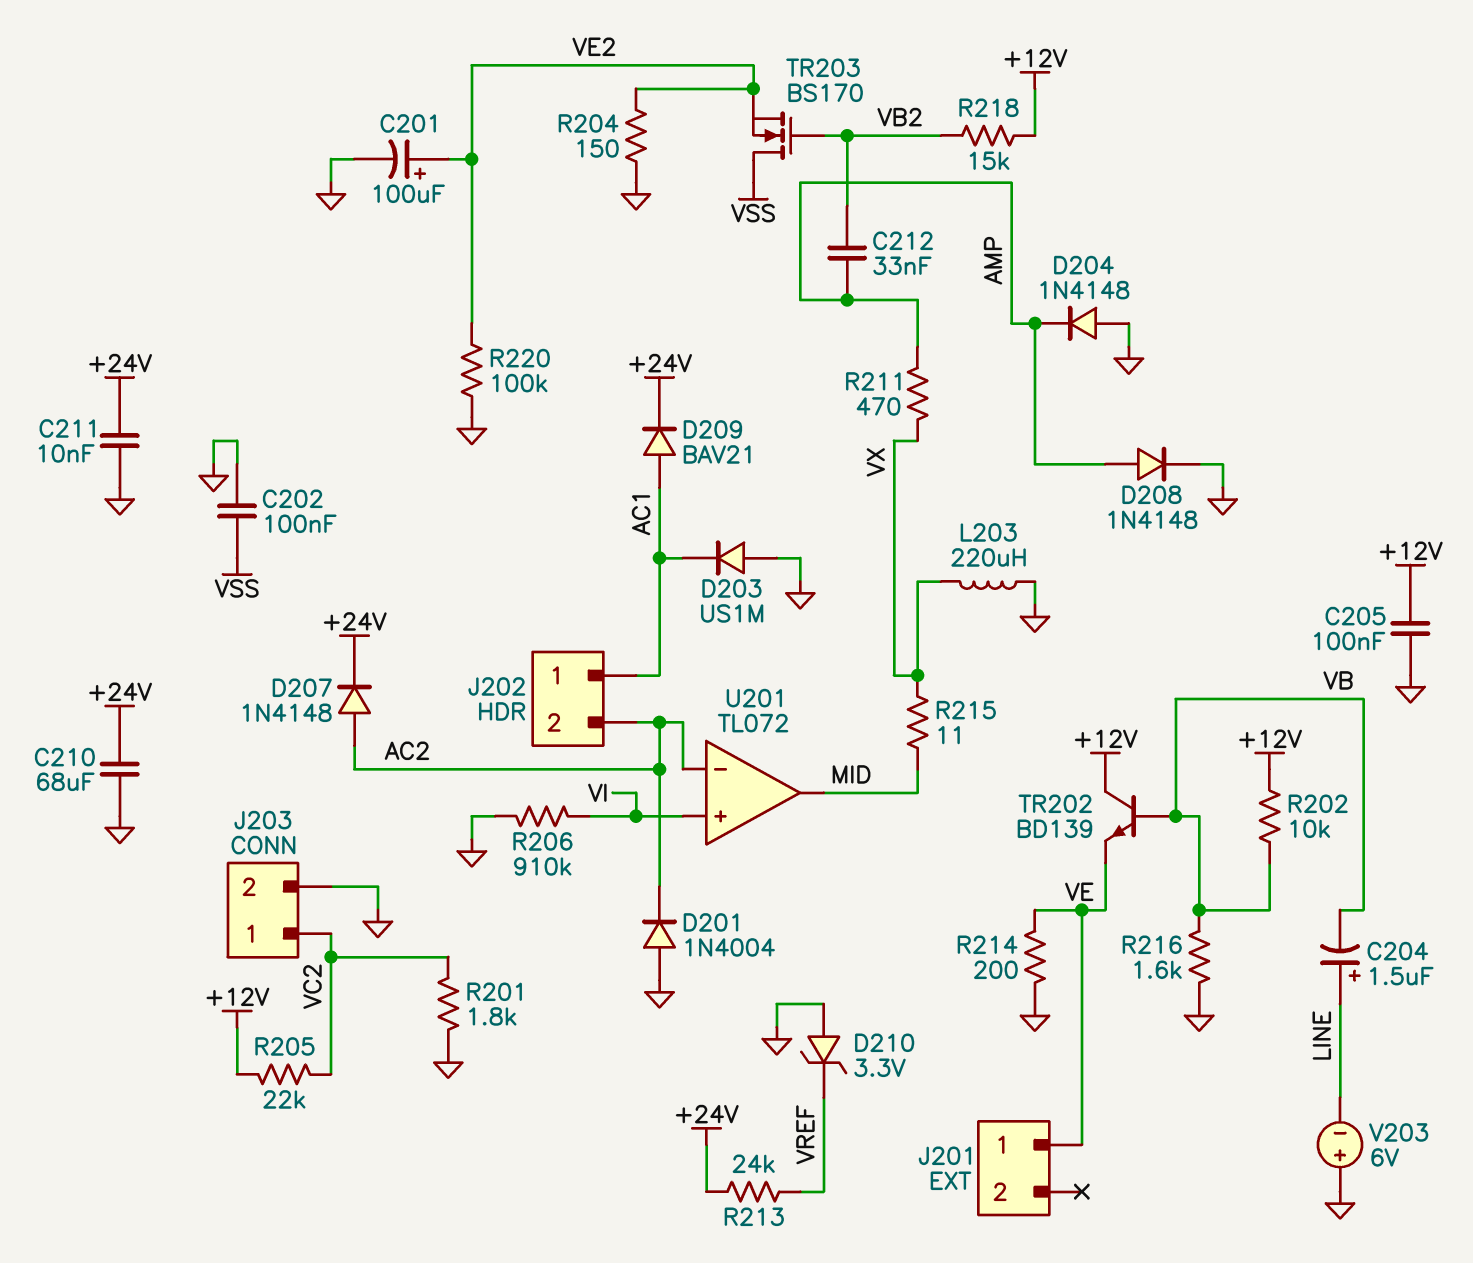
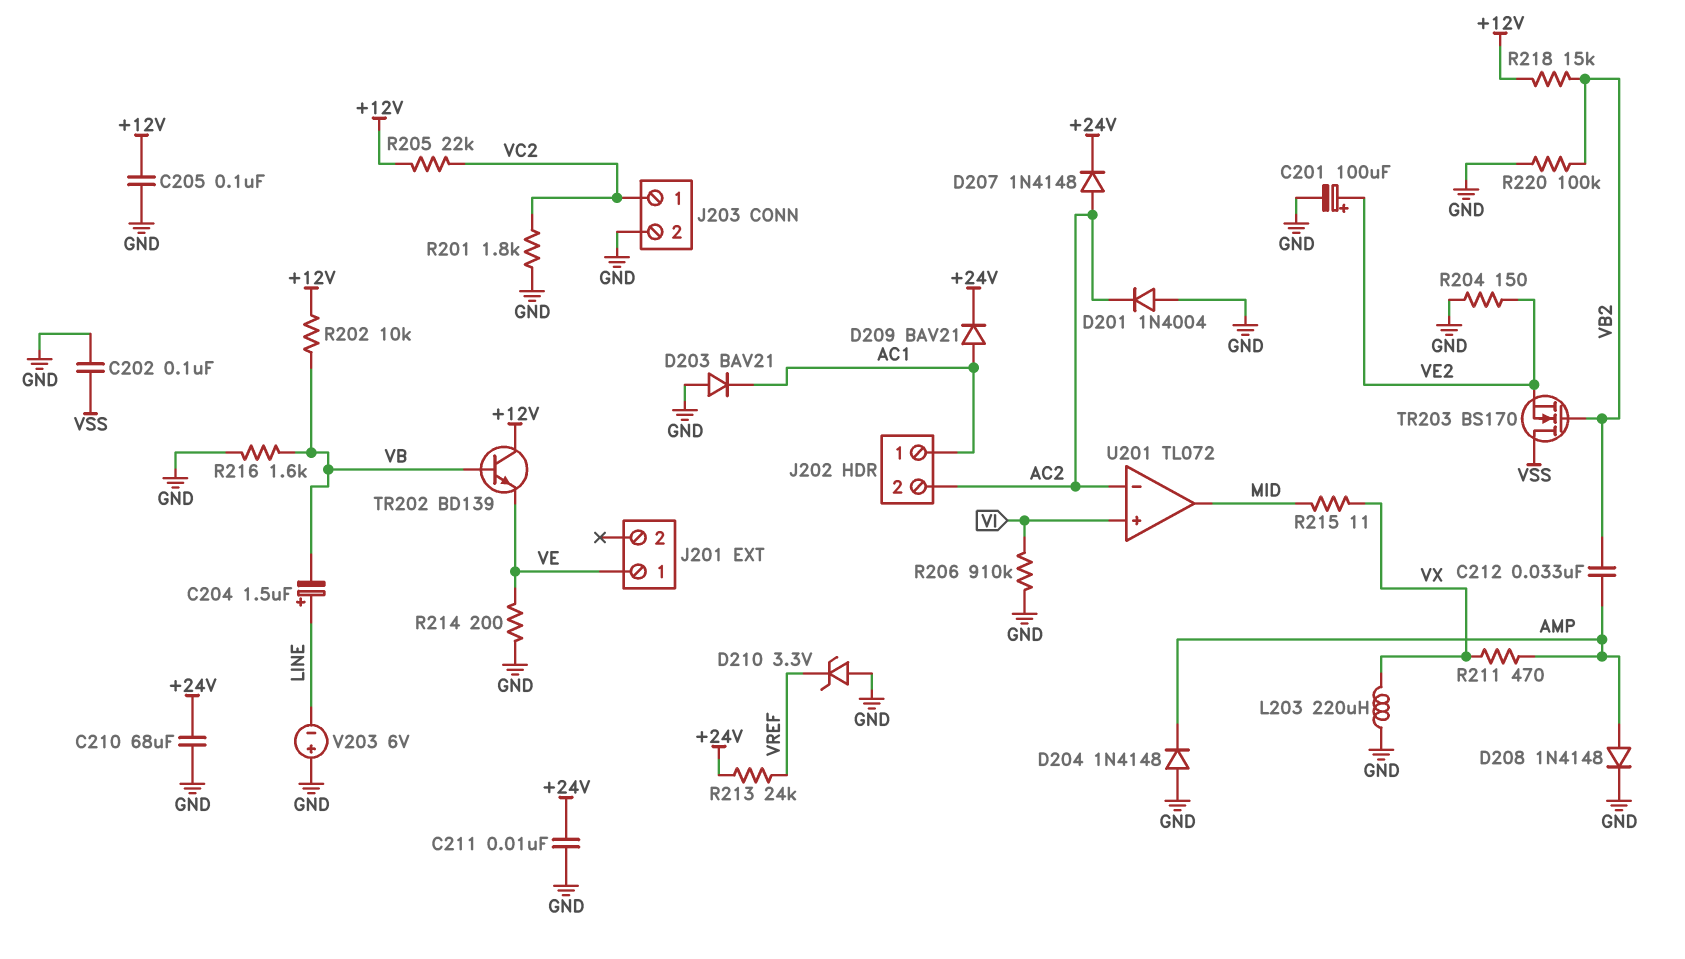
D203: diode US1M (A GND, K AC1) -> diode BAV21 (A GND, K AC1)
R220: 100k (GND, VE2) -> 100k (GND, VB2)

